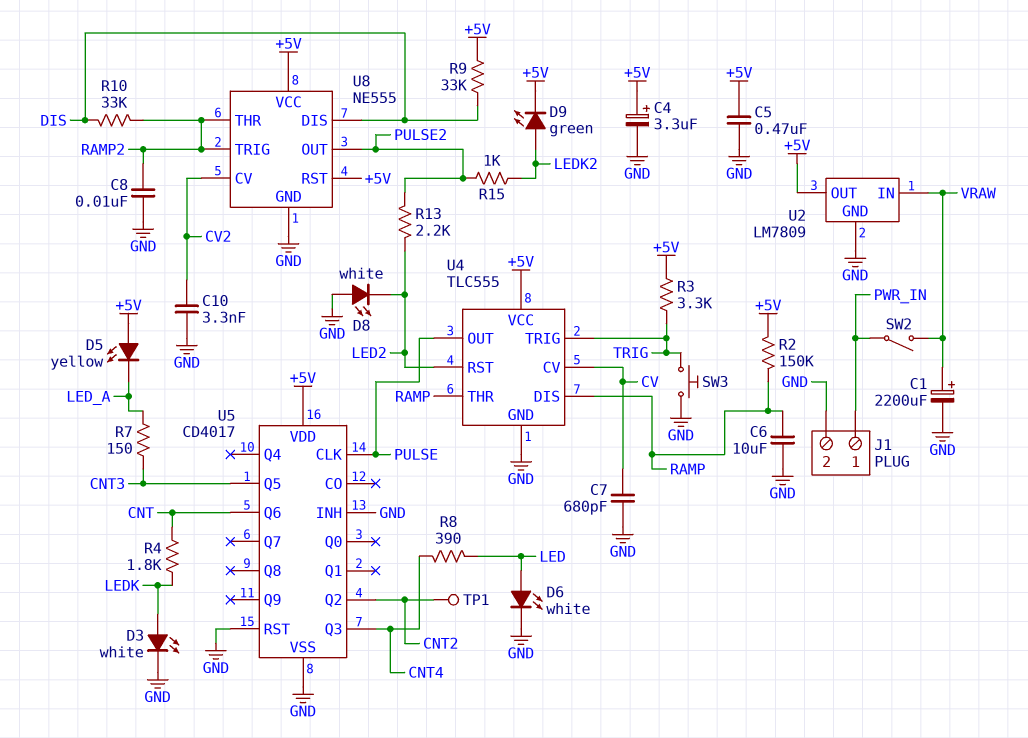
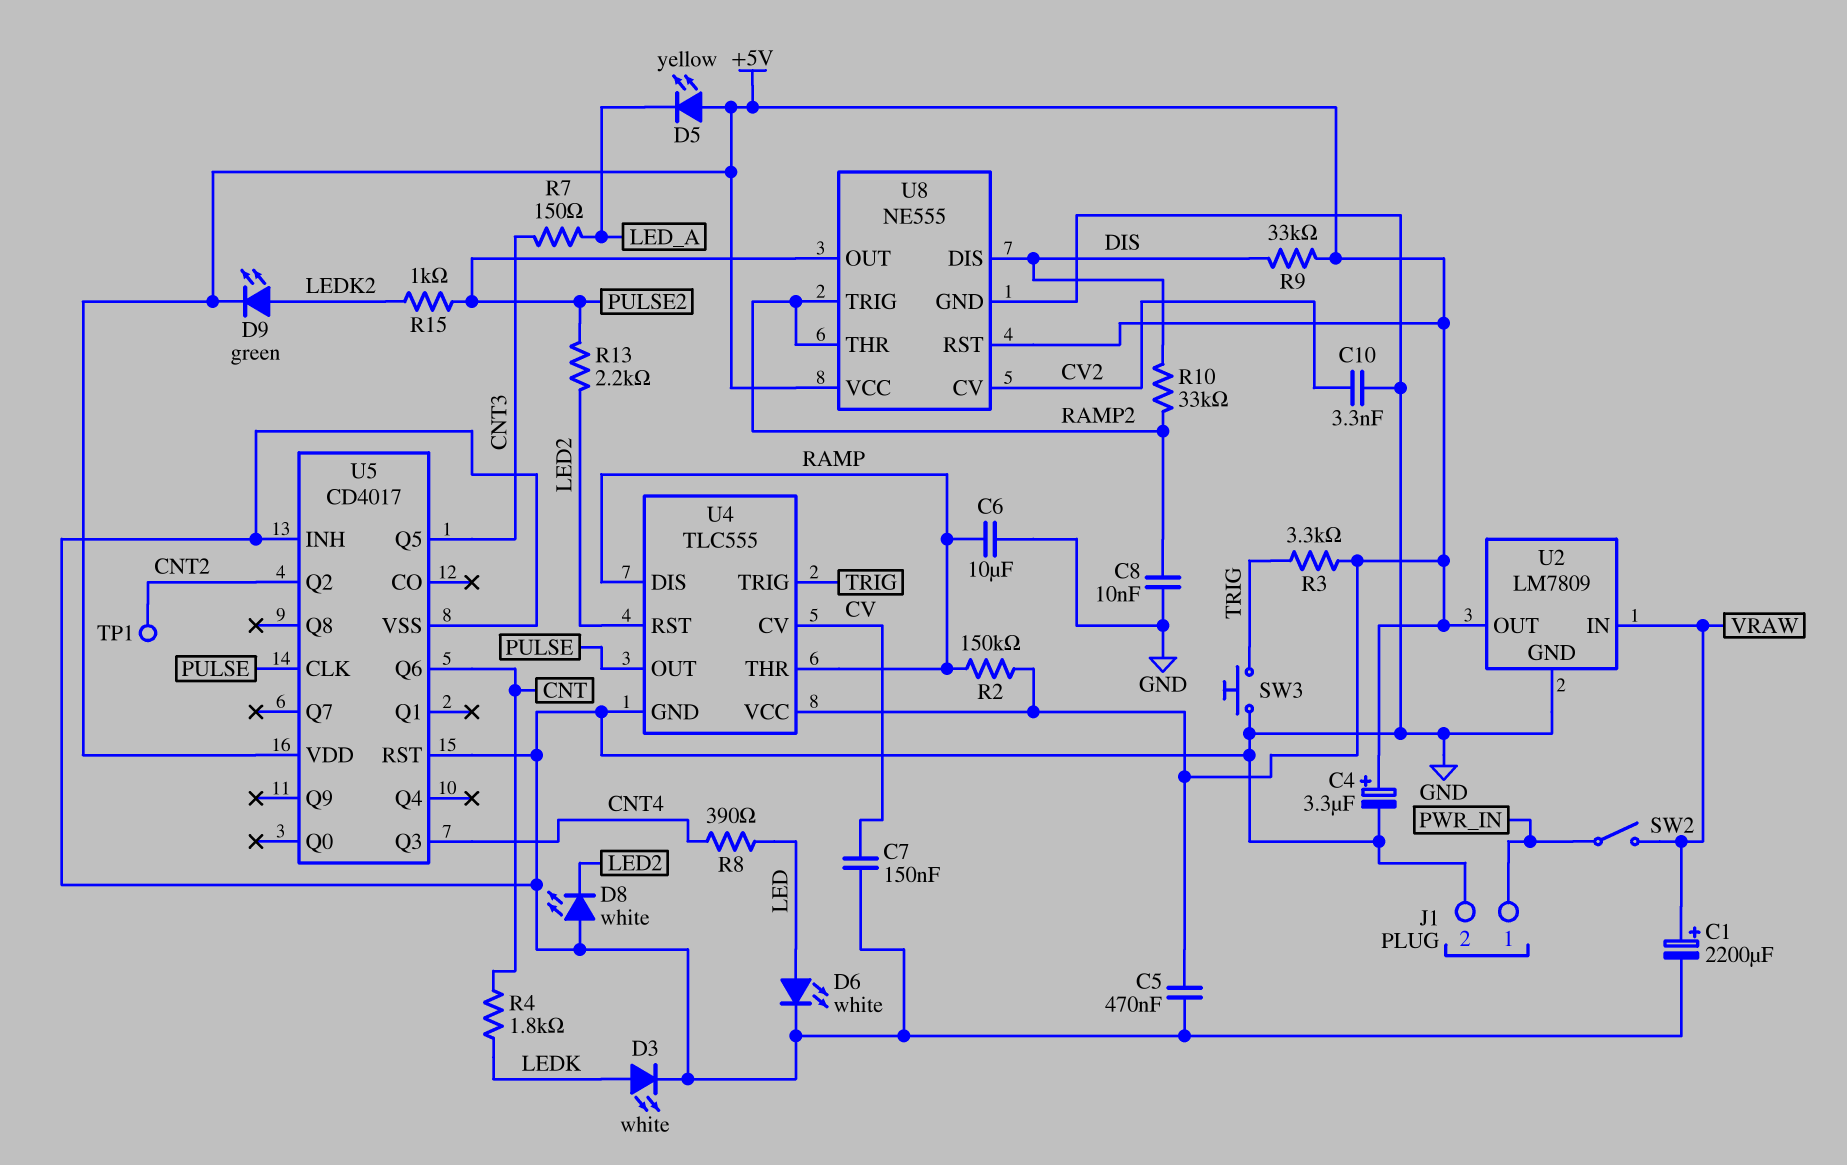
C7: 680pF (CV, GND) -> 150nF (CV, GND)

